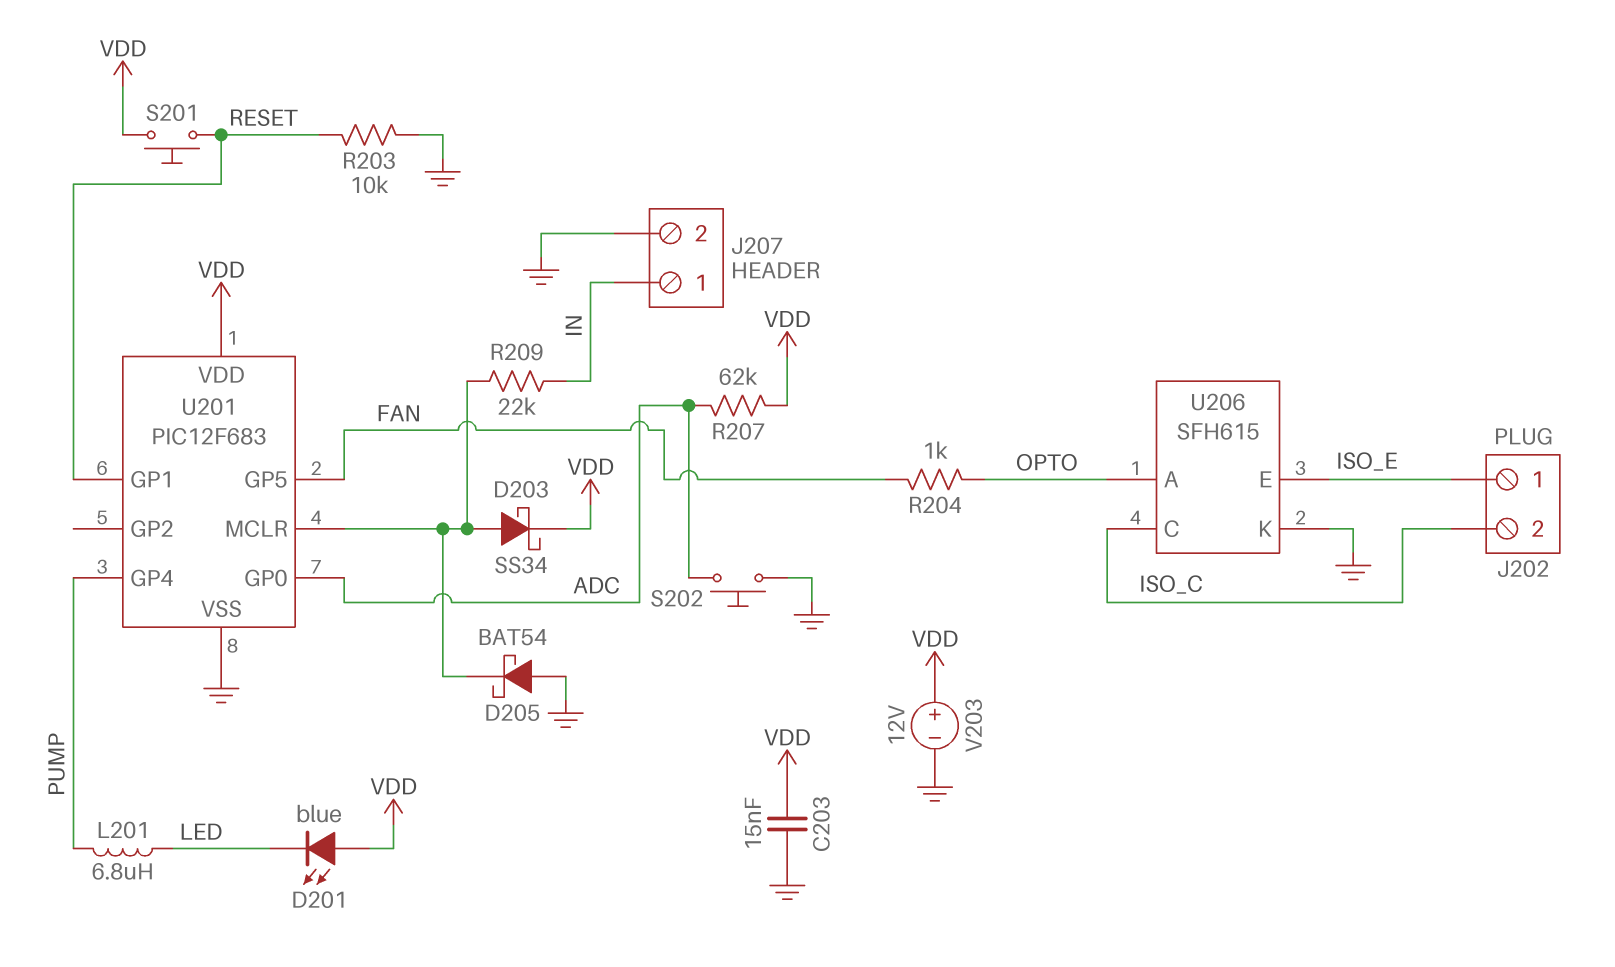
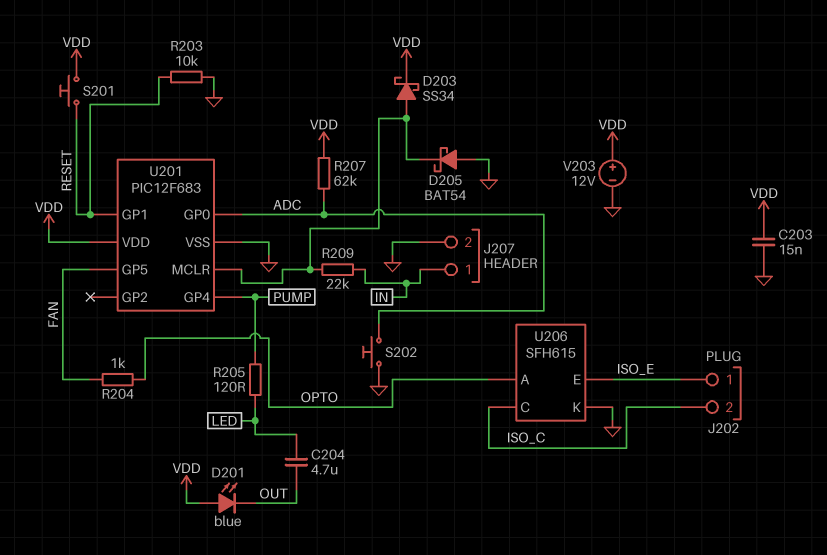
C204: none -> 4.7uF (LED, OUT)
D201: LED blue (A VDD, K LED) -> LED blue (A VDD, K OUT)
L201: 6.8uH (LED, PUMP) -> none
R205: none -> 120 (LED, PUMP)

